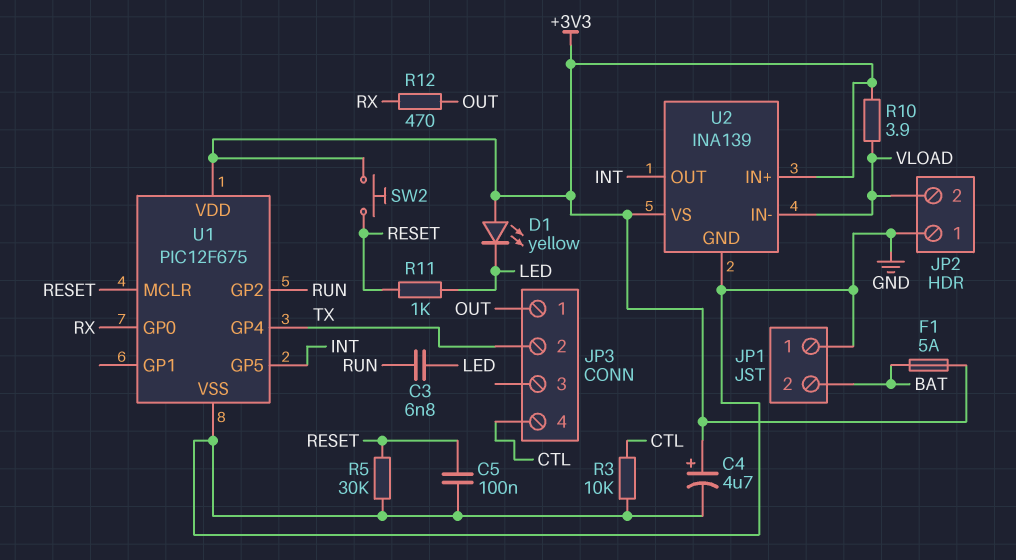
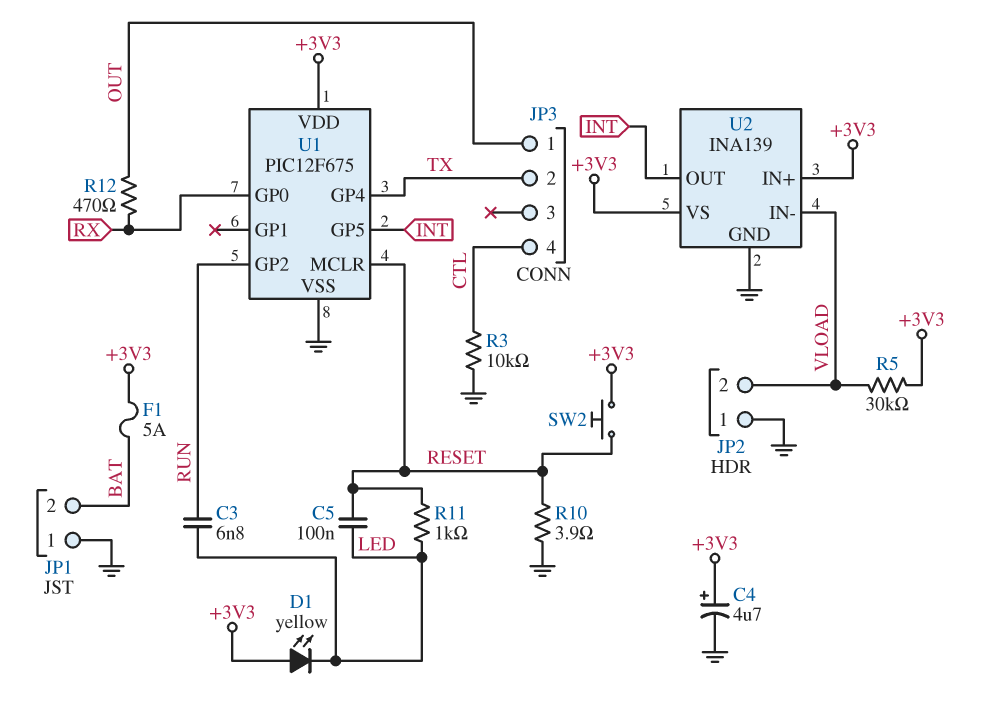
C5: 100nF (GND, RESET) -> 100nF (LED, RESET)
R5: 30k (GND, RESET) -> 30k (+3V3, VLOAD)
R10: 3.9 (+3V3, VLOAD) -> 3.9 (GND, RESET)

